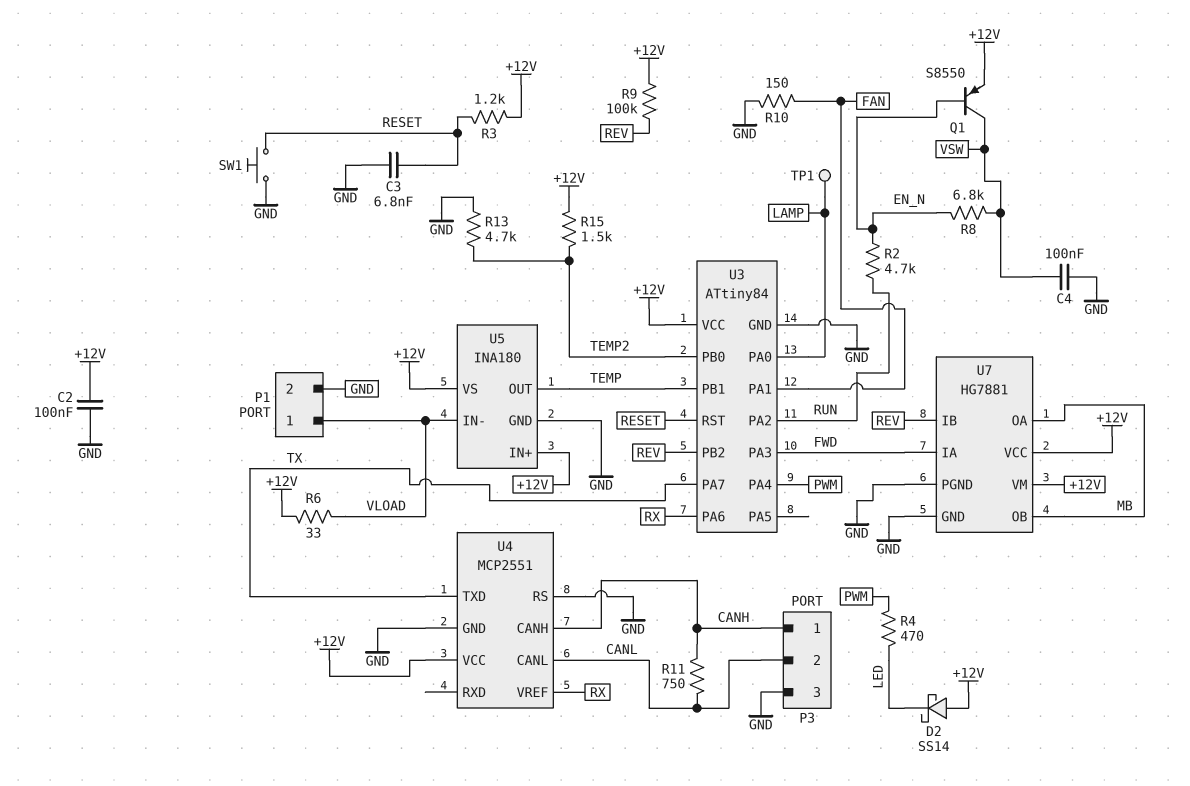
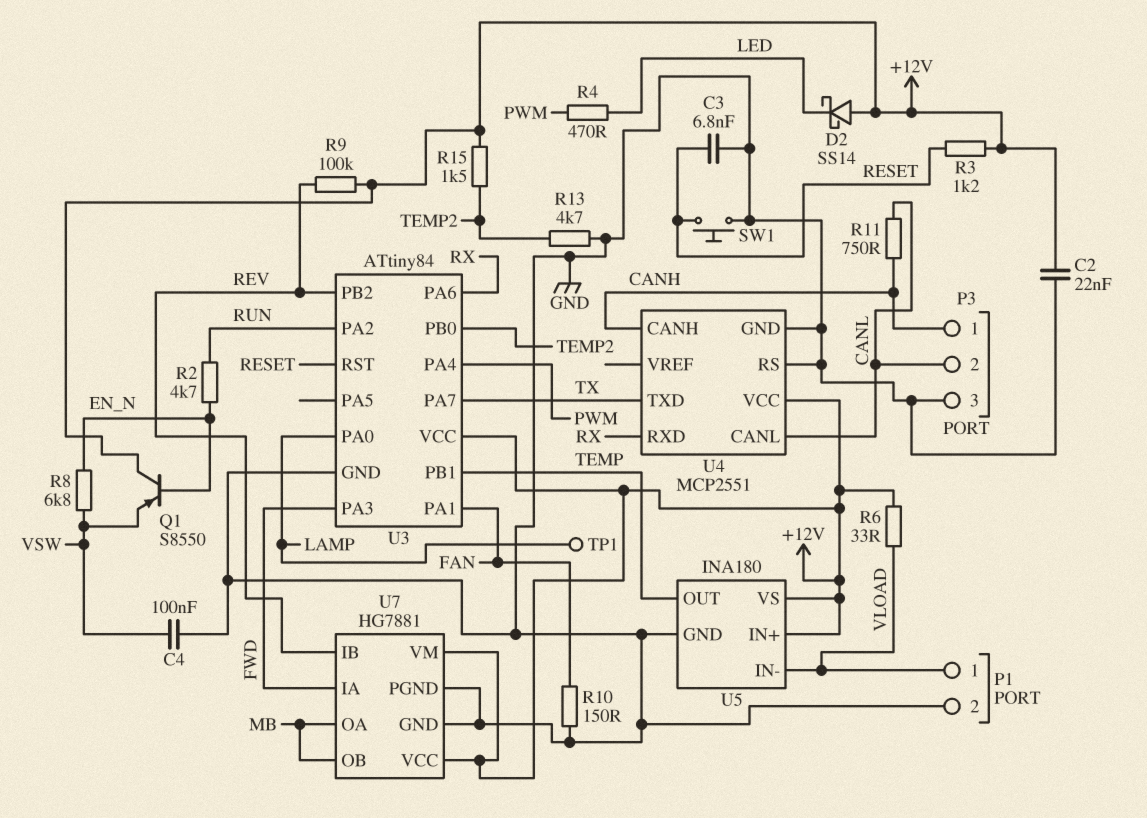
C2: 100nF (+12V, GND) -> 22nF (+12V, GND)
Q1: PNP S8550 (B EN_N, C VSW, E +12V) -> PNP S8550 (B EN_N, C +12V, E VSW)
U4 pin RXD: none -> RX
U4 pin VREF: RX -> none

